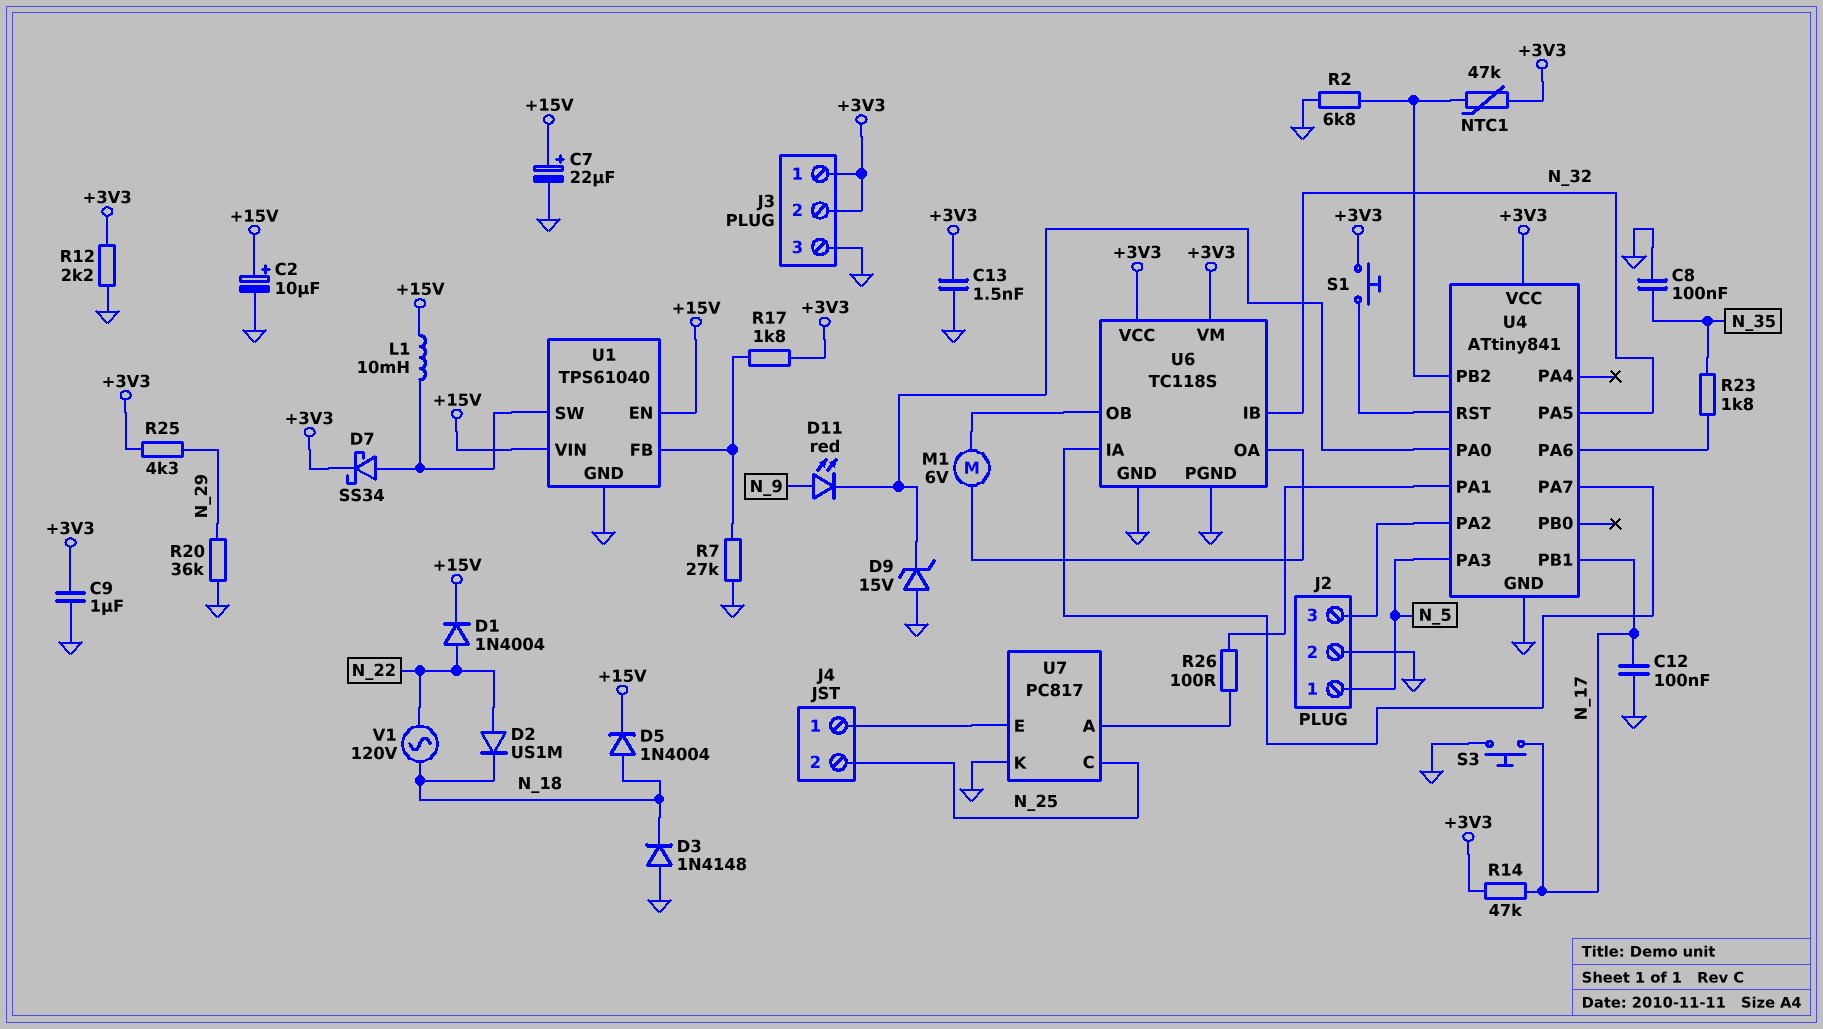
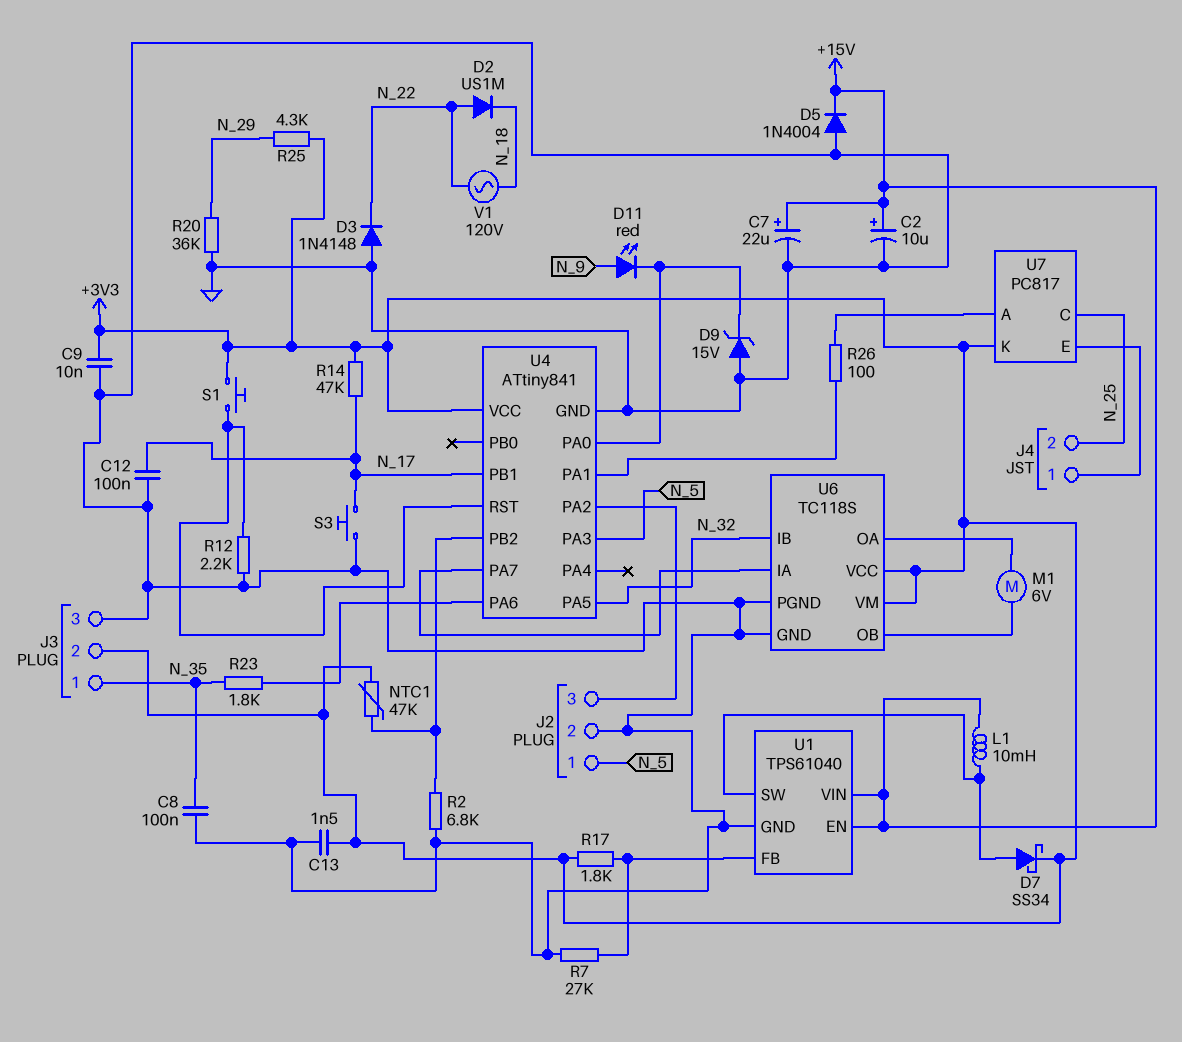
C9: 1uF (+3V3, GND) -> 10nF (+3V3, GND)
D1: diode 1N4004 (A N_22, K +15V) -> none
D3: diode 1N4148 (A GND, K N_18) -> diode 1N4148 (A GND, K N_22)
D5: diode 1N4004 (A N_18, K +15V) -> diode 1N4004 (A GND, K +15V)
J3 pin 1: +3V3 -> N_35
R12: 2.2k (+3V3, GND) -> 2.2k (GND, U4/RST)
U7 pin K: GND -> +3V3

